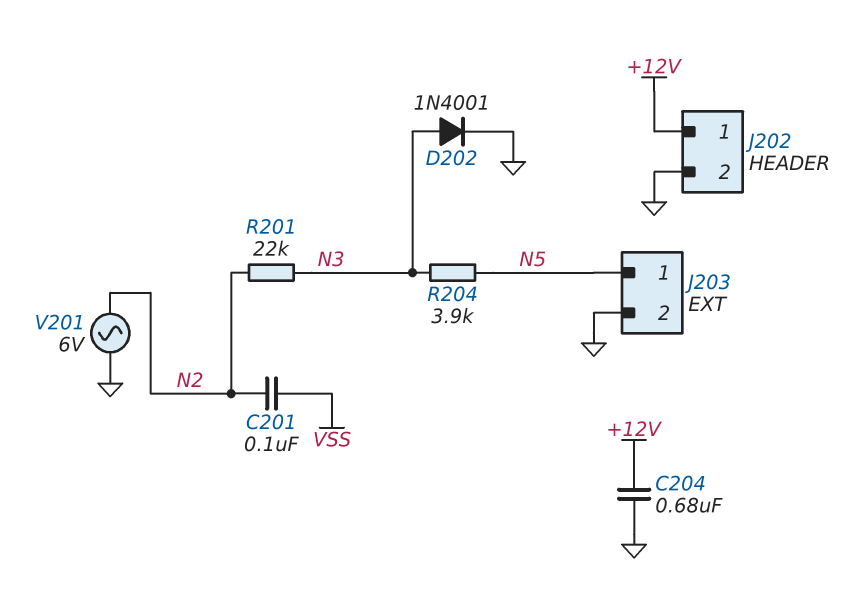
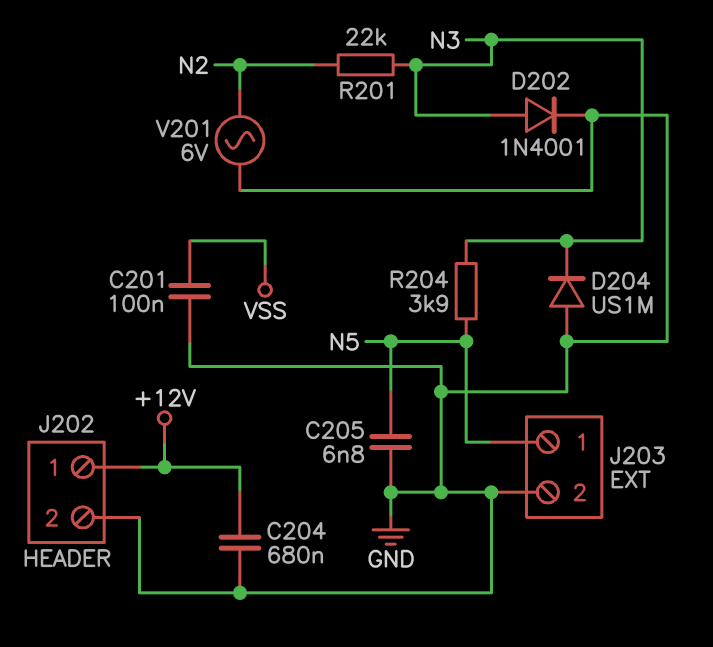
C201: 100nF (N2, VSS) -> 100nF (GND, VSS)
C205: none -> 6.8nF (GND, N5)
D204: none -> diode US1M (A GND, K N3)

